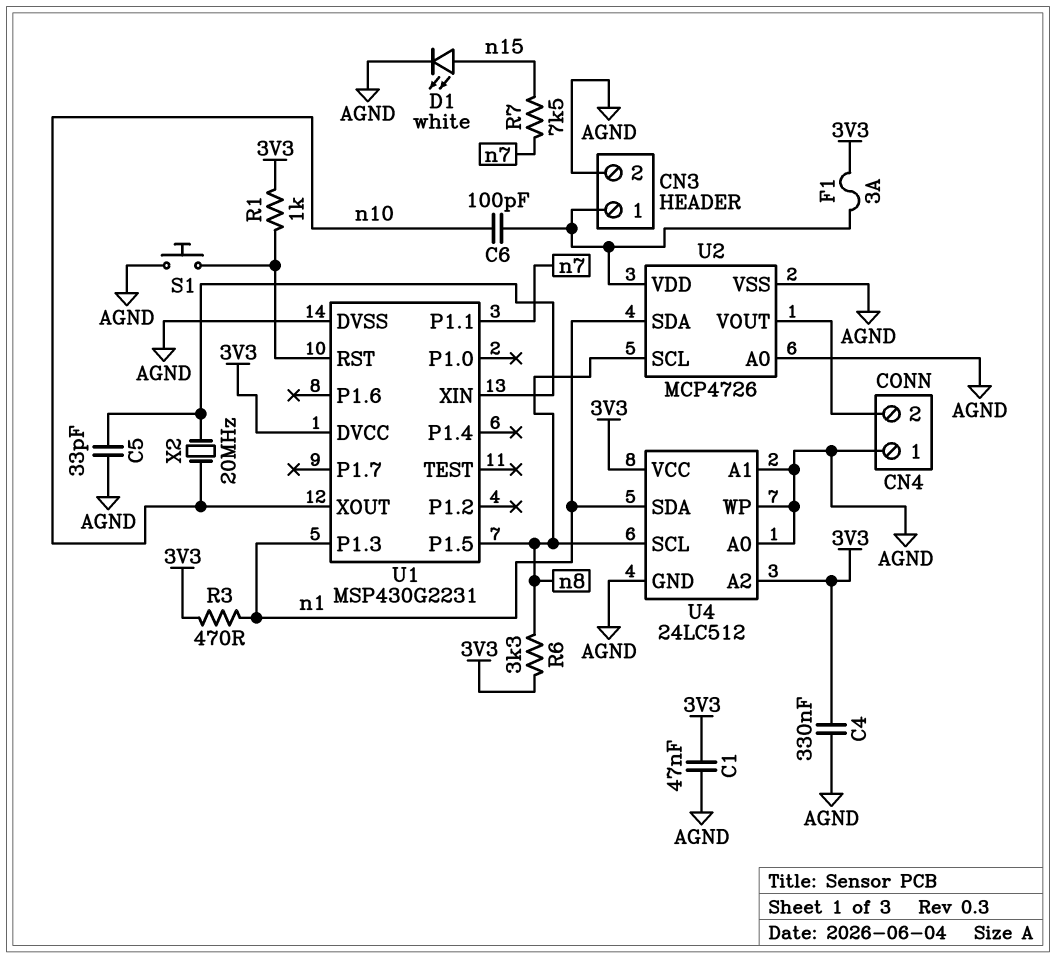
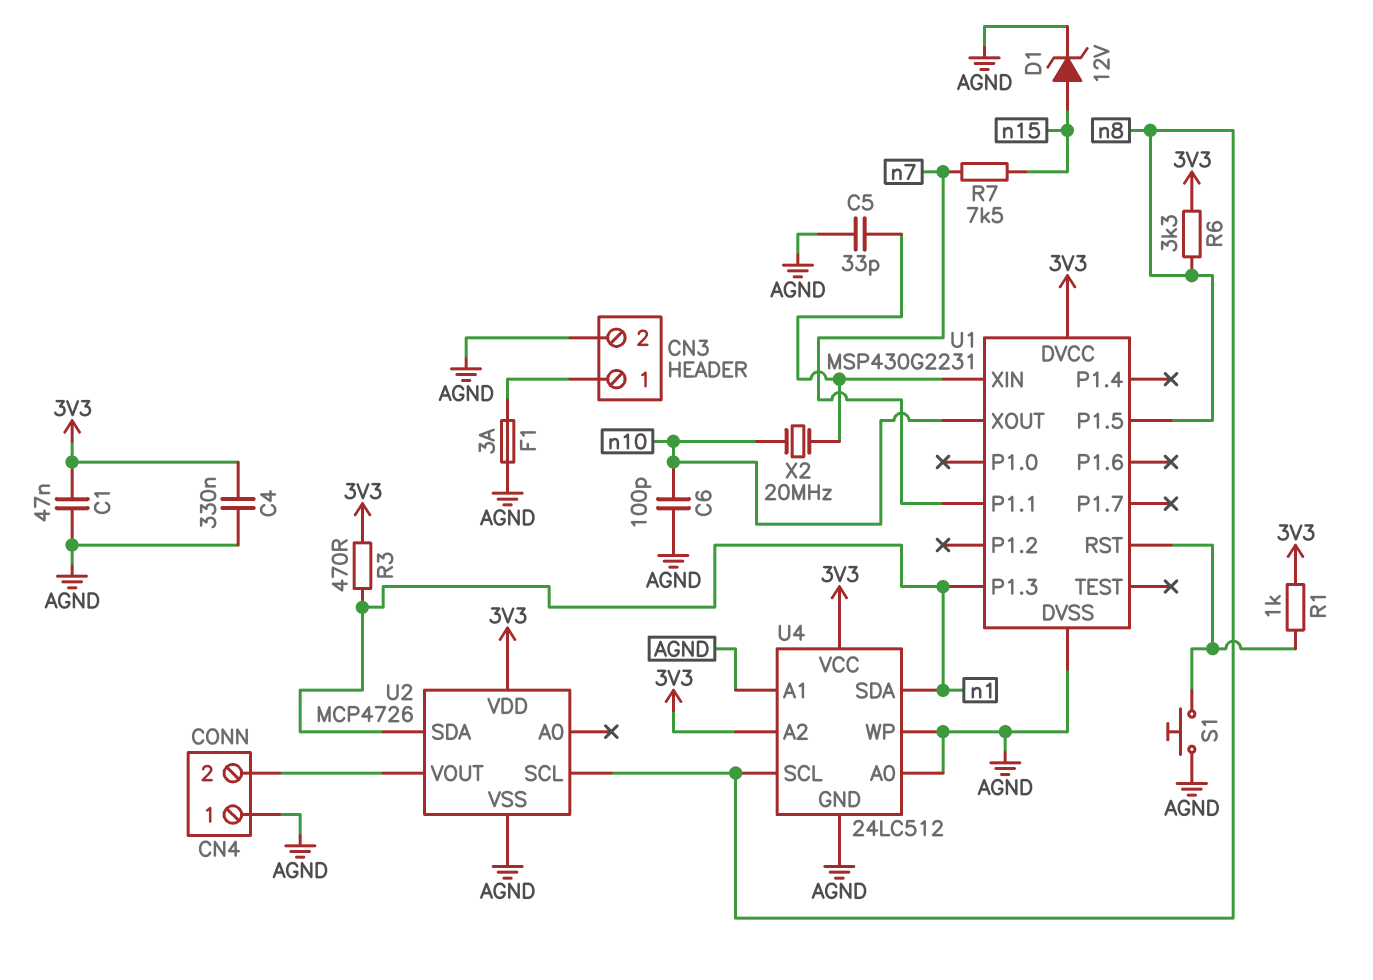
C6: 100pF (CN3/1, n10) -> 100pF (AGND, n10)
D1: LED white (A n15, K AGND) -> zener 12V (A n15, K AGND)
F1: 3A (3V3, CN3/1) -> 3A (AGND, CN3/1)
U2 pin A0: AGND -> none
U2 pin VDD: CN3/1 -> 3V3

